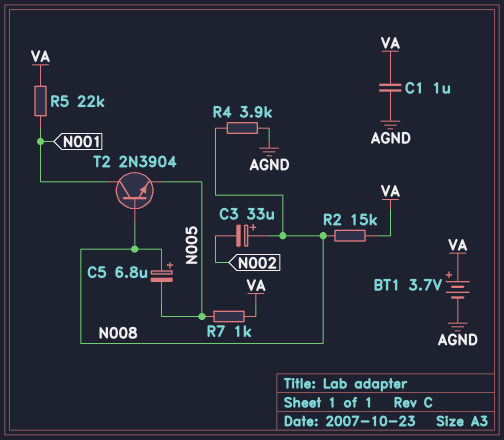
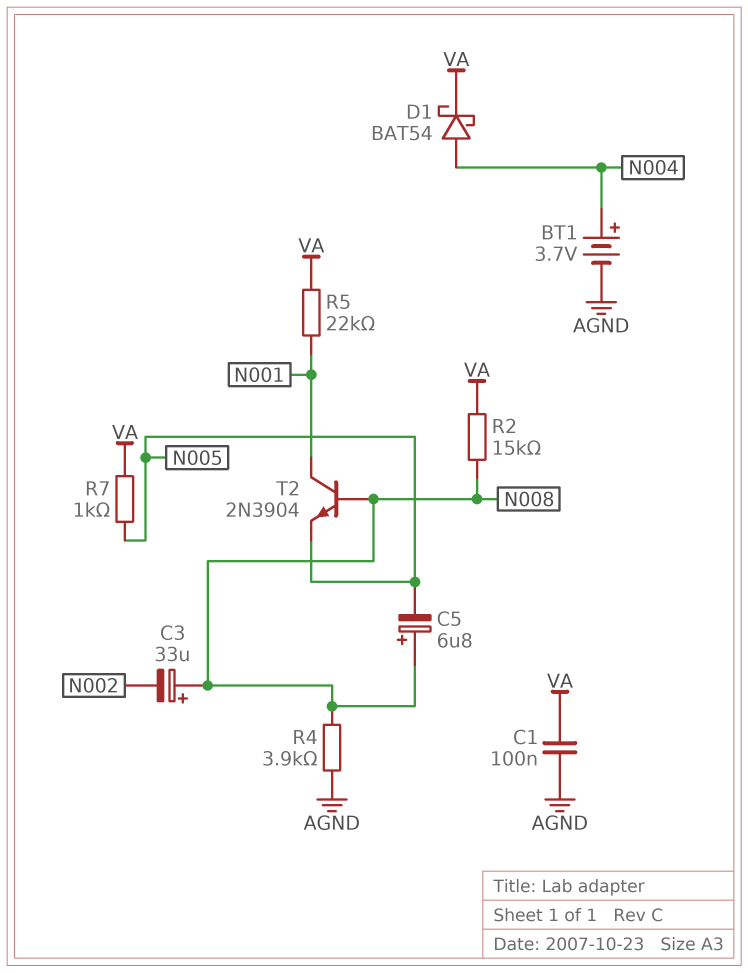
BT1: 3.7V (plus VA, minus AGND) -> 3.7V (plus N004, minus AGND)
C1: 1uF (AGND, VA) -> 100nF (AGND, VA)
D1: none -> schottky BAT54 (A N004, K VA)

